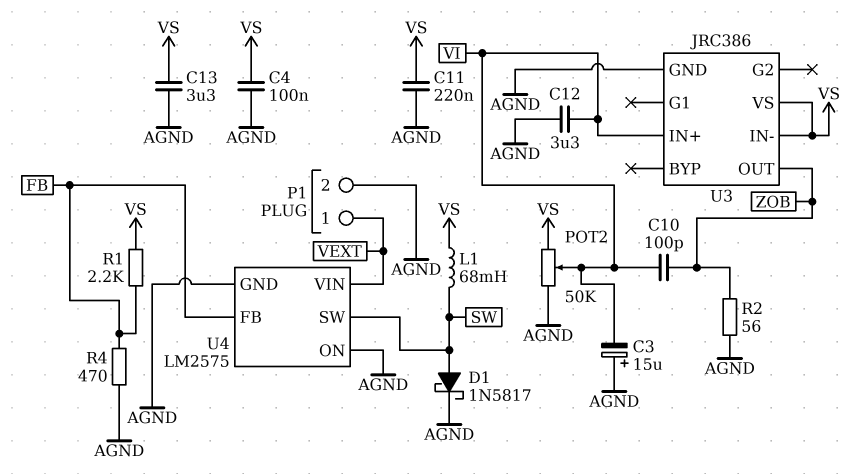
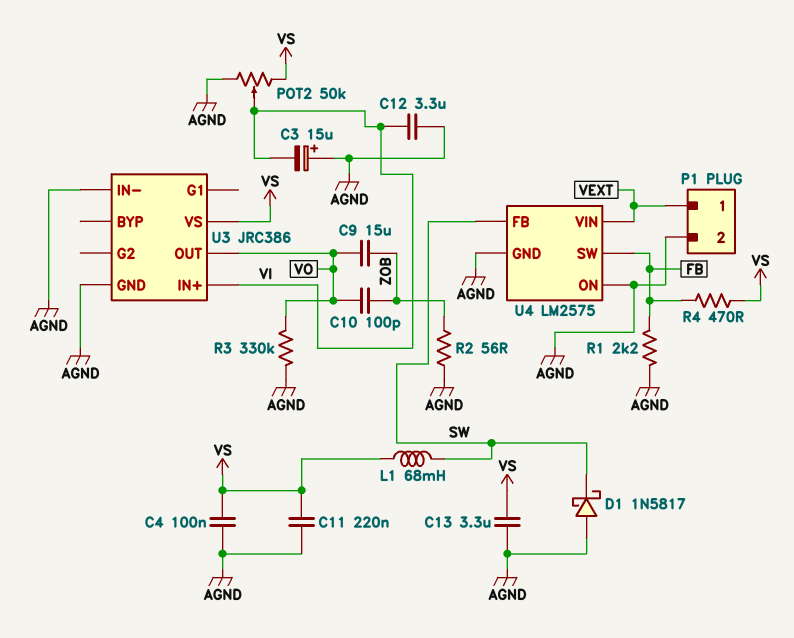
C9: none -> 15uF (VO, ZOB)
C10: 100pF (VI, ZOB) -> 100pF (VO, ZOB)
D1: schottky 1N5817 (A SW, K AGND) -> schottky 1N5817 (A AGND, K SW)
R1: 2.2k (FB, VS) -> 2.2k (AGND, FB)
R3: none -> 330k (AGND, VO)
R4: 470 (AGND, FB) -> 470 (FB, VS)
U3 pin IN-: VS -> AGND
U3 pin OUT: ZOB -> VO
U4 pin FB: FB -> SW
U4 pin SW: SW -> FB

